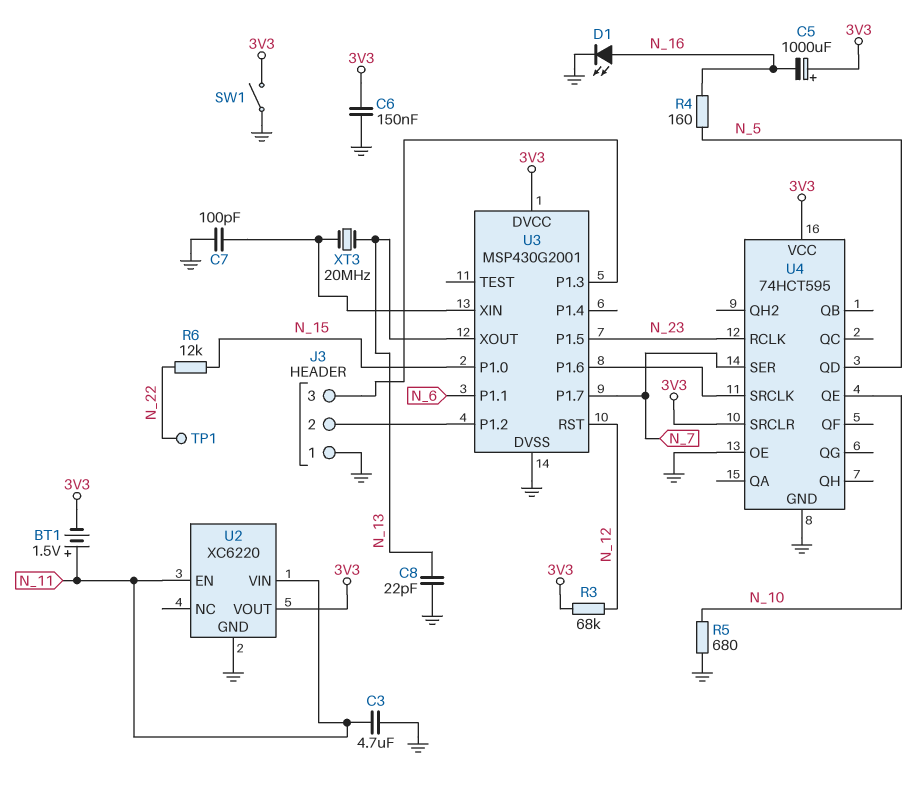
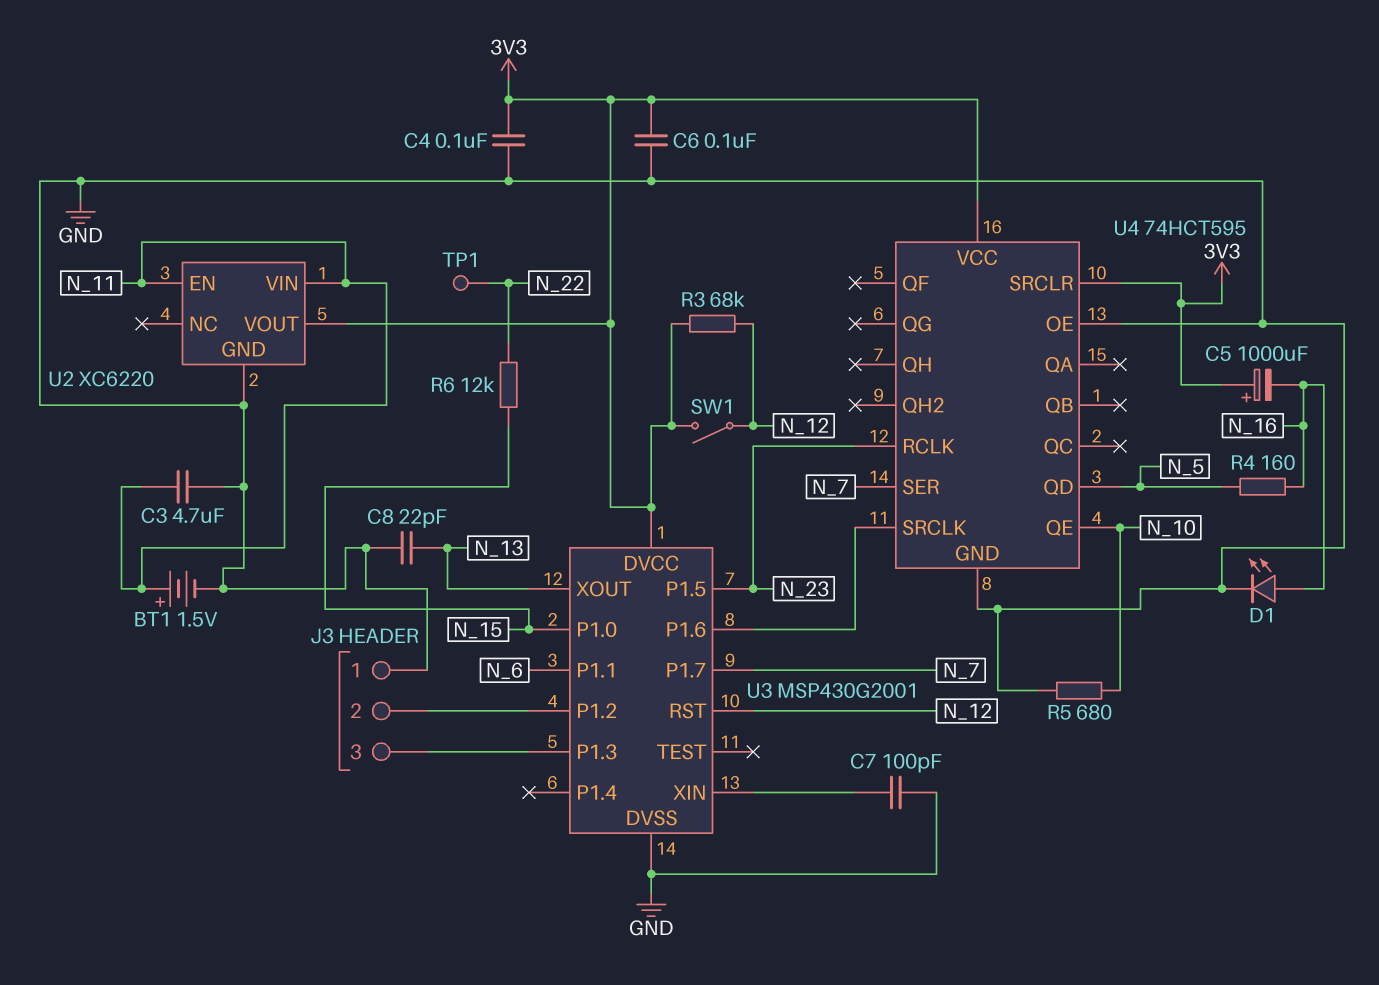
BT1: 1.5V (plus N_11, minus 3V3) -> 1.5V (plus N_11, minus GND)
C4: none -> 100nF (3V3, GND)
C6: 150nF (3V3, GND) -> 100nF (3V3, GND)
SW1: switch (3V3, GND) -> switch (3V3, N_12)
XT3: 20MHz (N_13, U3/XIN) -> none

